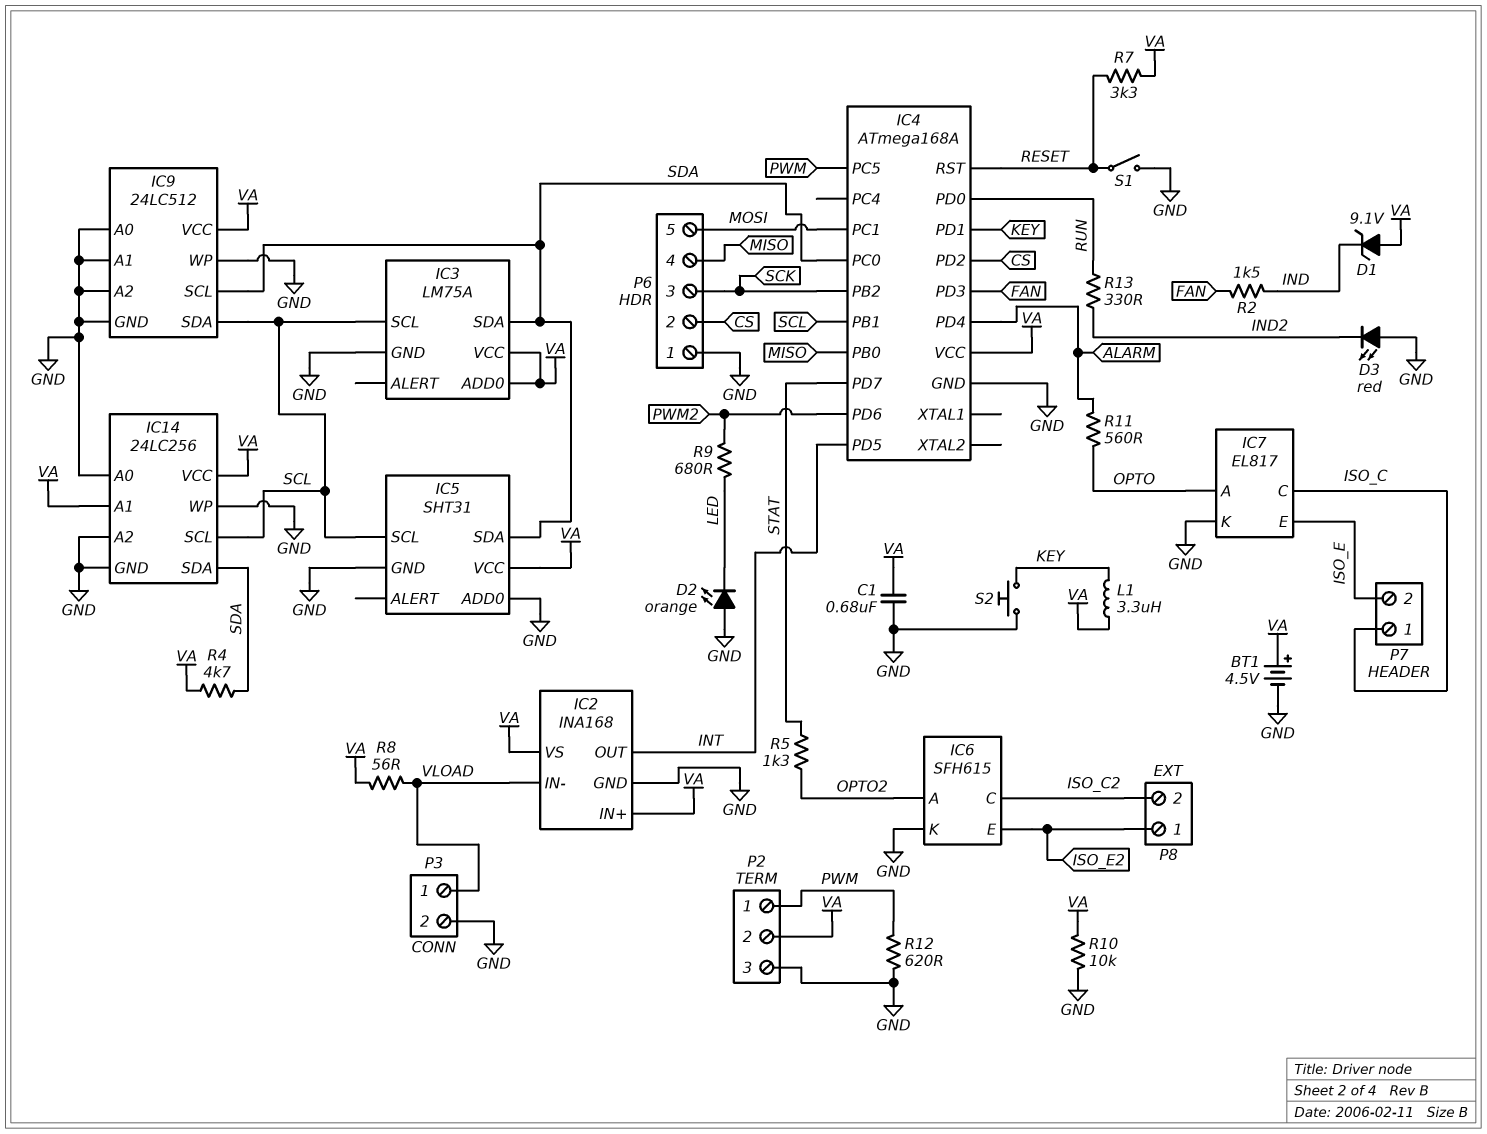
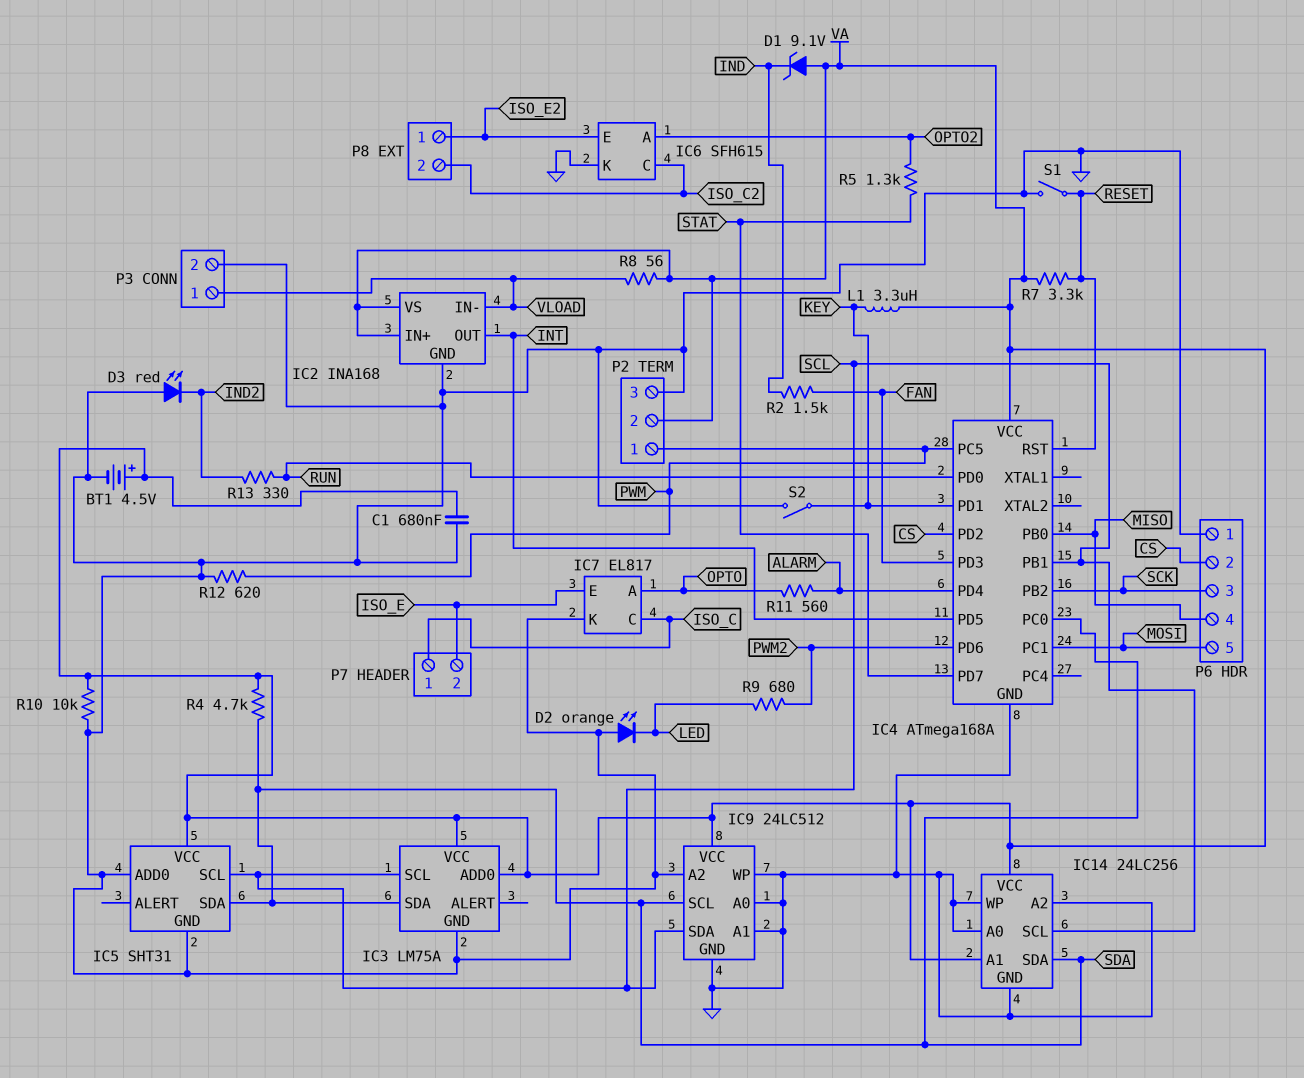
S2: button (GND, KEY) -> switch (GND, KEY)

